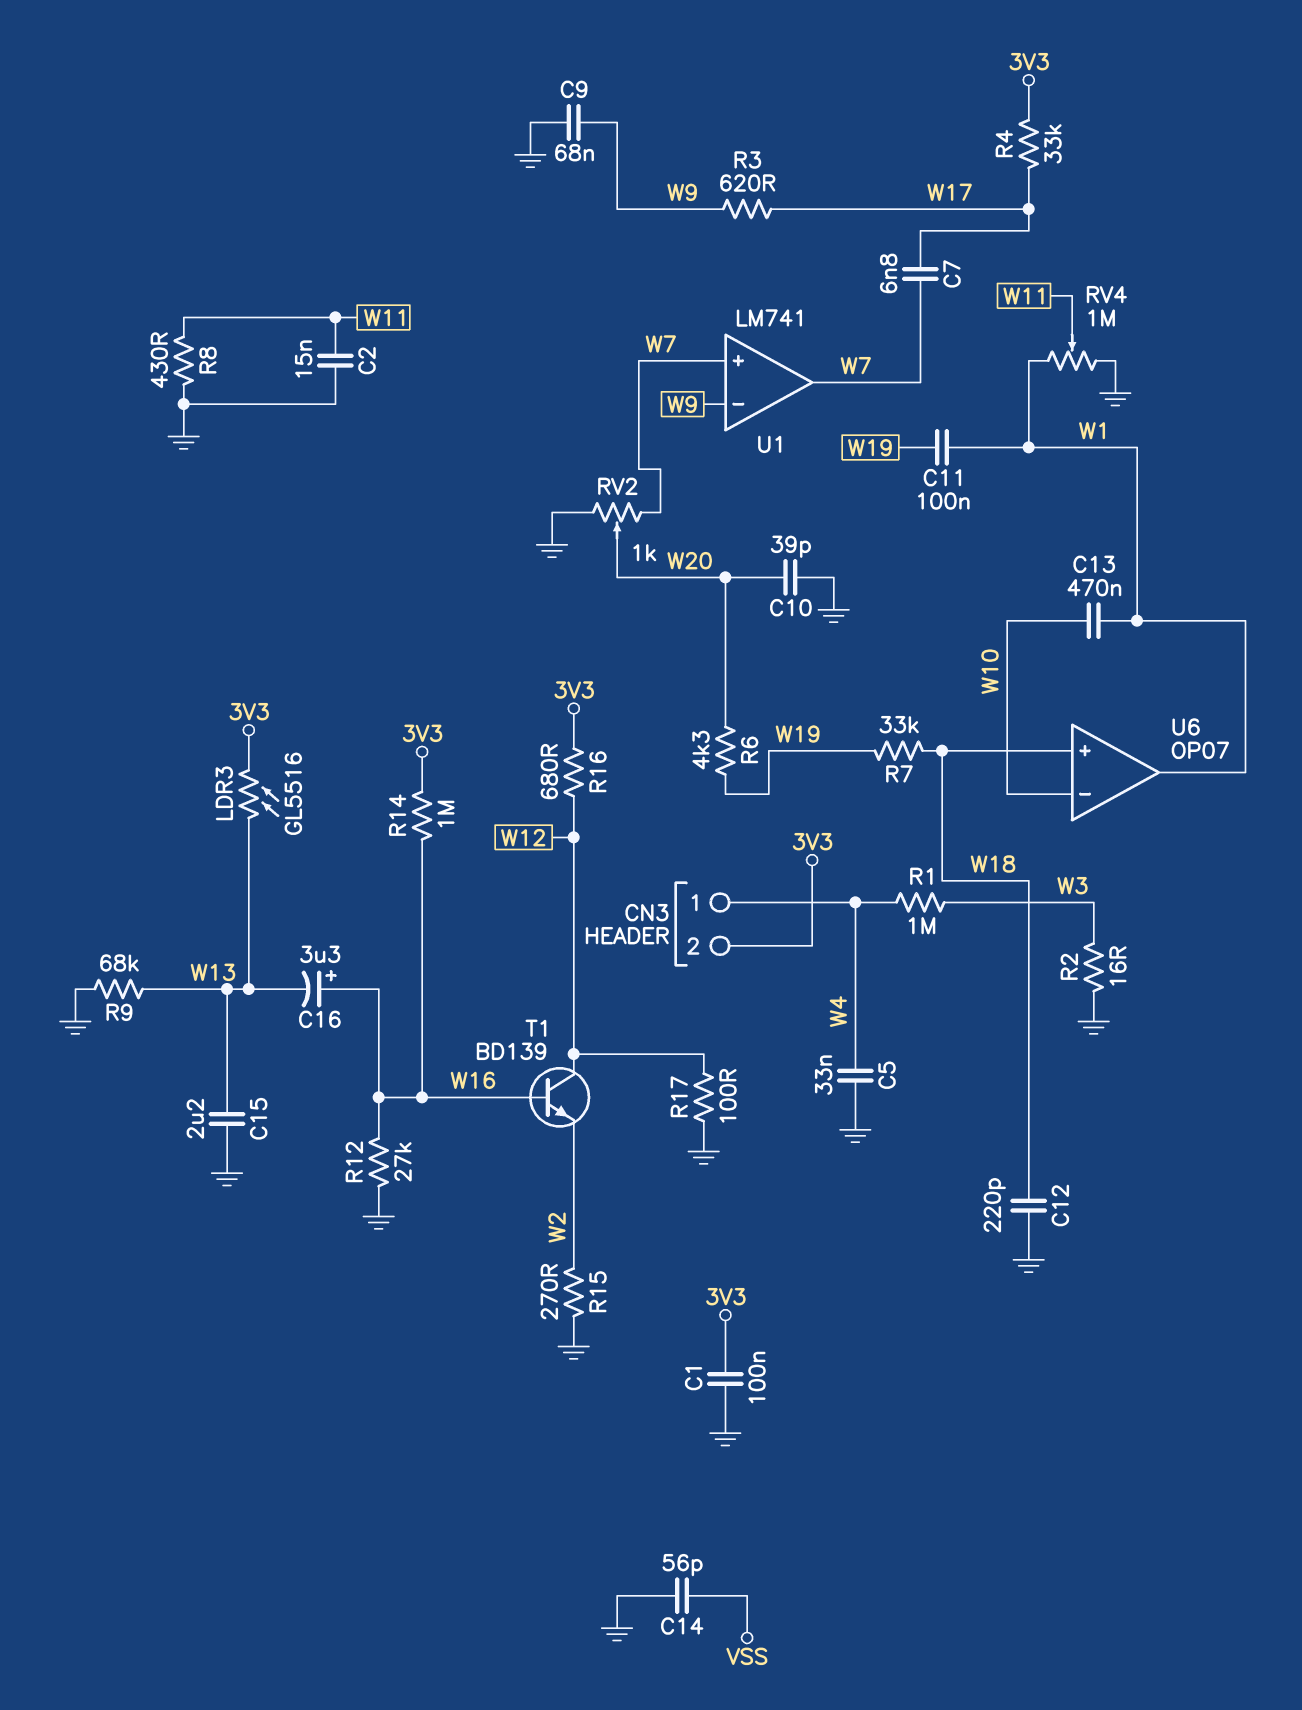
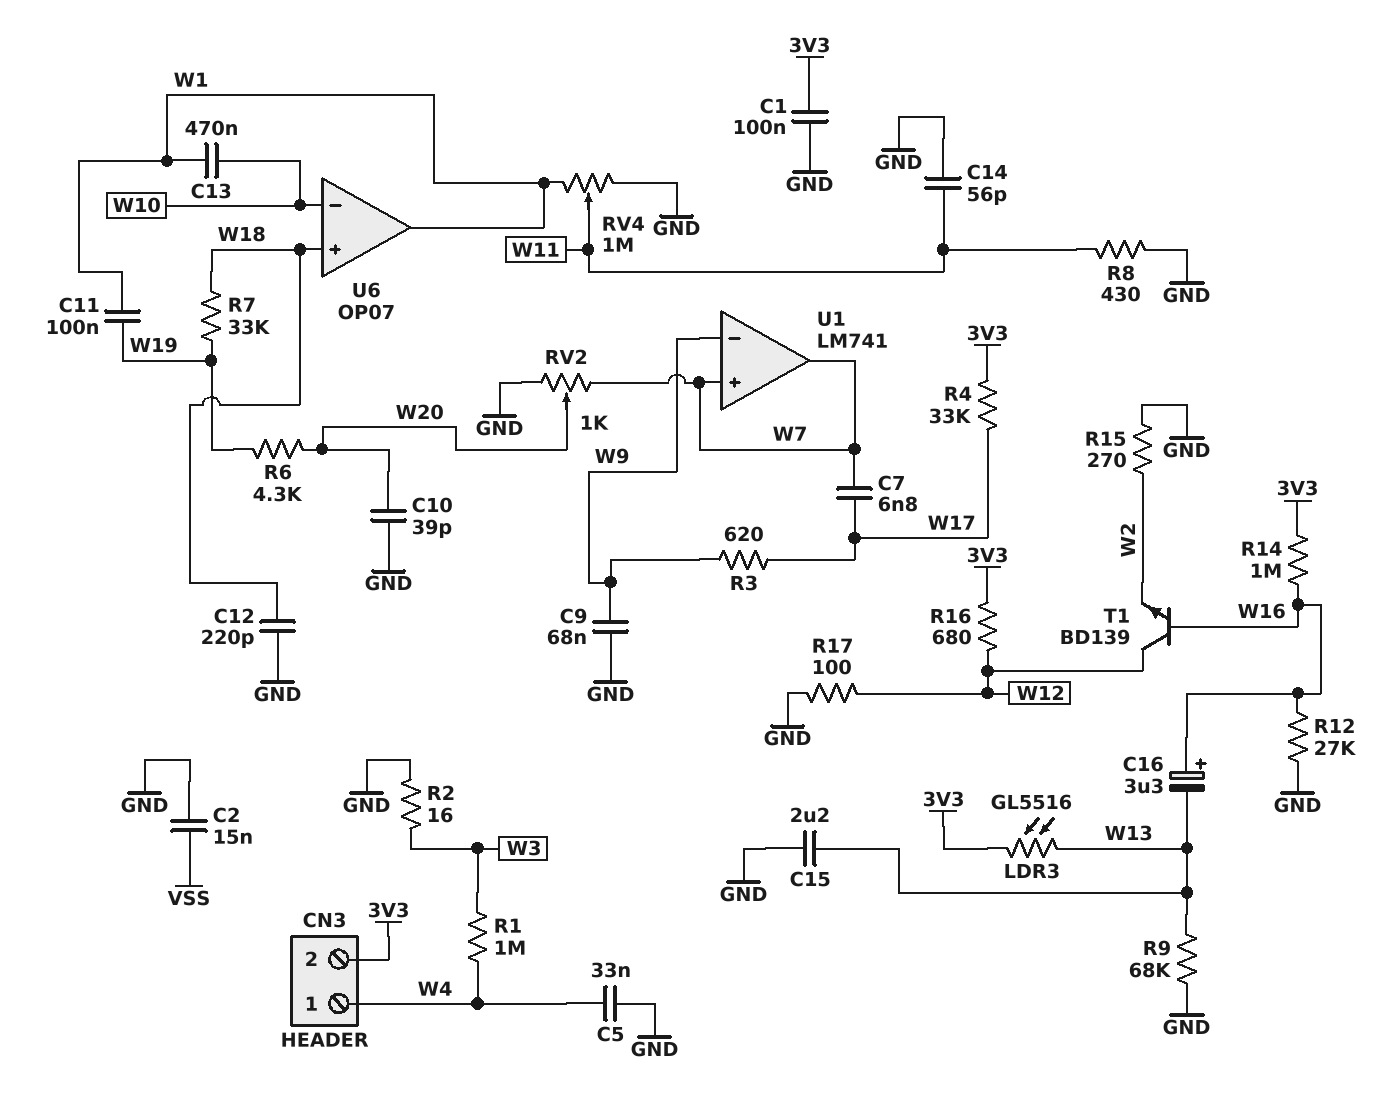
C2: 15nF (GND, W11) -> 15nF (GND, VSS)
C14: 56pF (GND, VSS) -> 56pF (GND, W11)

